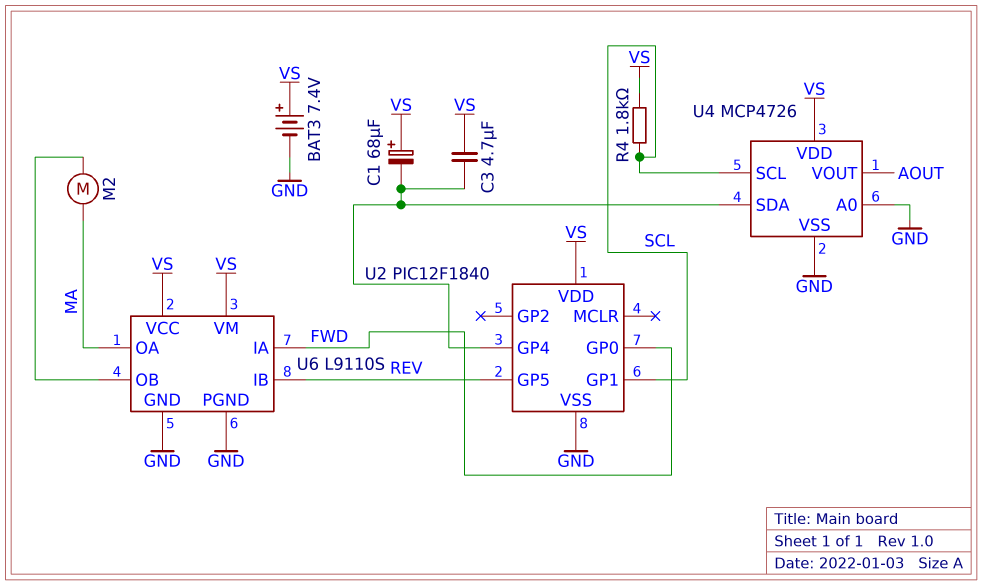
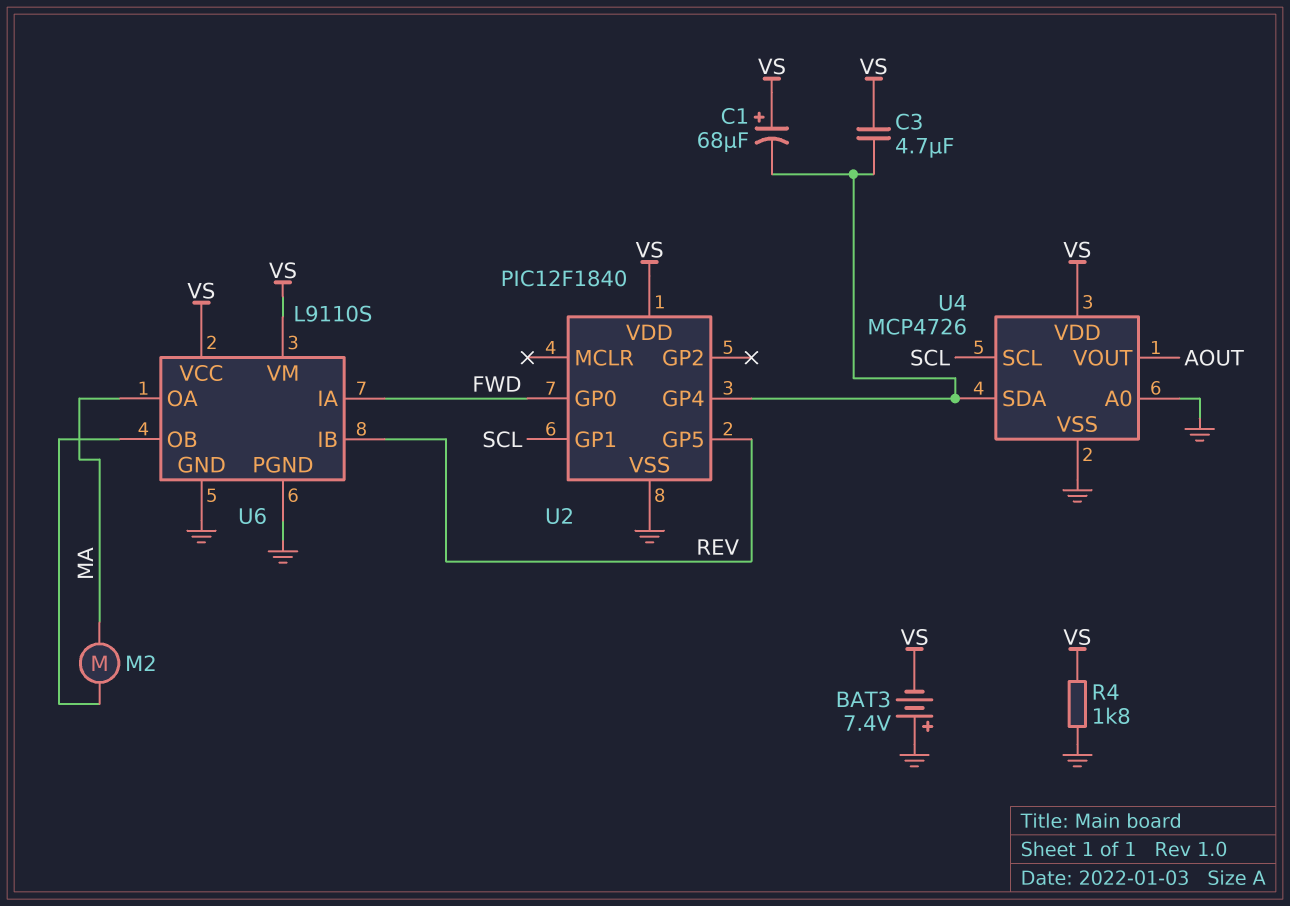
BAT3: 7.4V (plus VS, minus GND) -> 7.4V (plus GND, minus VS)
R4: 1.8k (SCL, VS) -> 1.8k (GND, VS)

